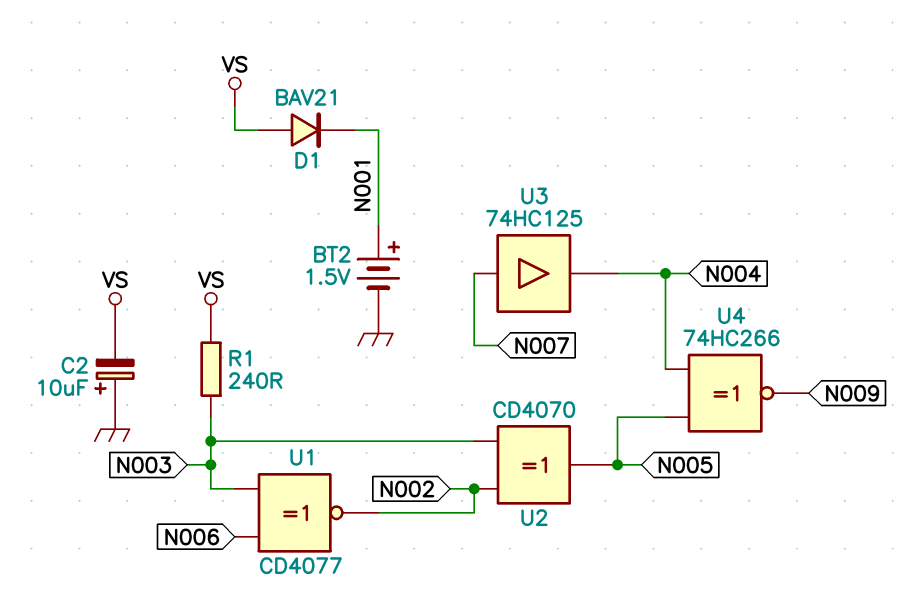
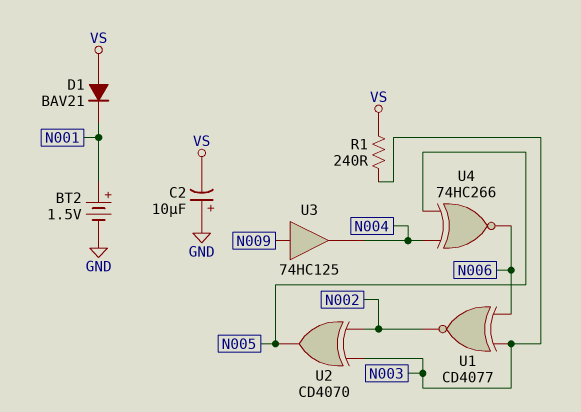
U3: buffer 74HC125 (in N007, out N004) -> buffer 74HC125 (in N009, out N004)
U4: XNOR 74HC266 (in N004, in N005, out N009) -> XNOR 74HC266 (in N004, in N005, out N006)

